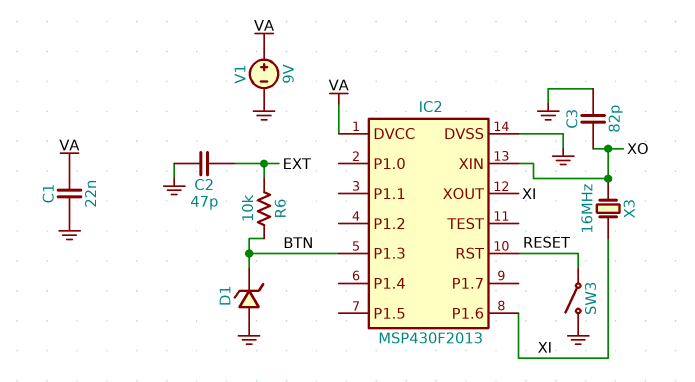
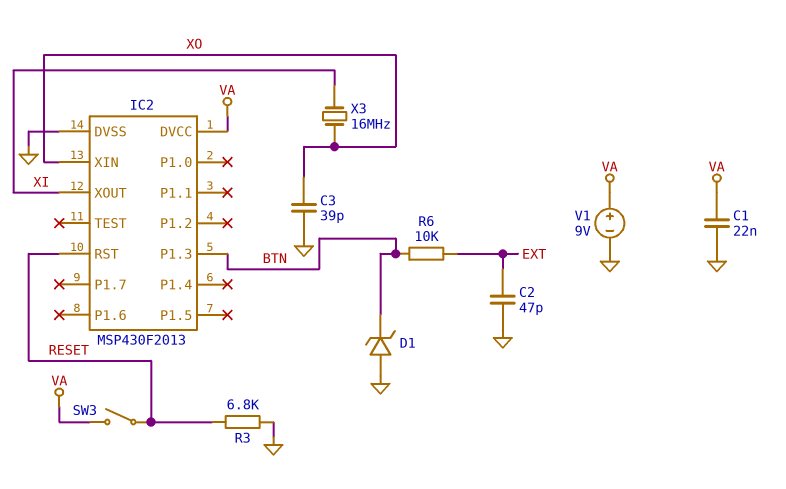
C3: 82pF (GND, XO) -> 39pF (GND, XO)
IC2 pin P1.6: XI -> none
R3: none -> 6.8k (GND, RESET)
SW3: switch (GND, RESET) -> switch (RESET, VA)

